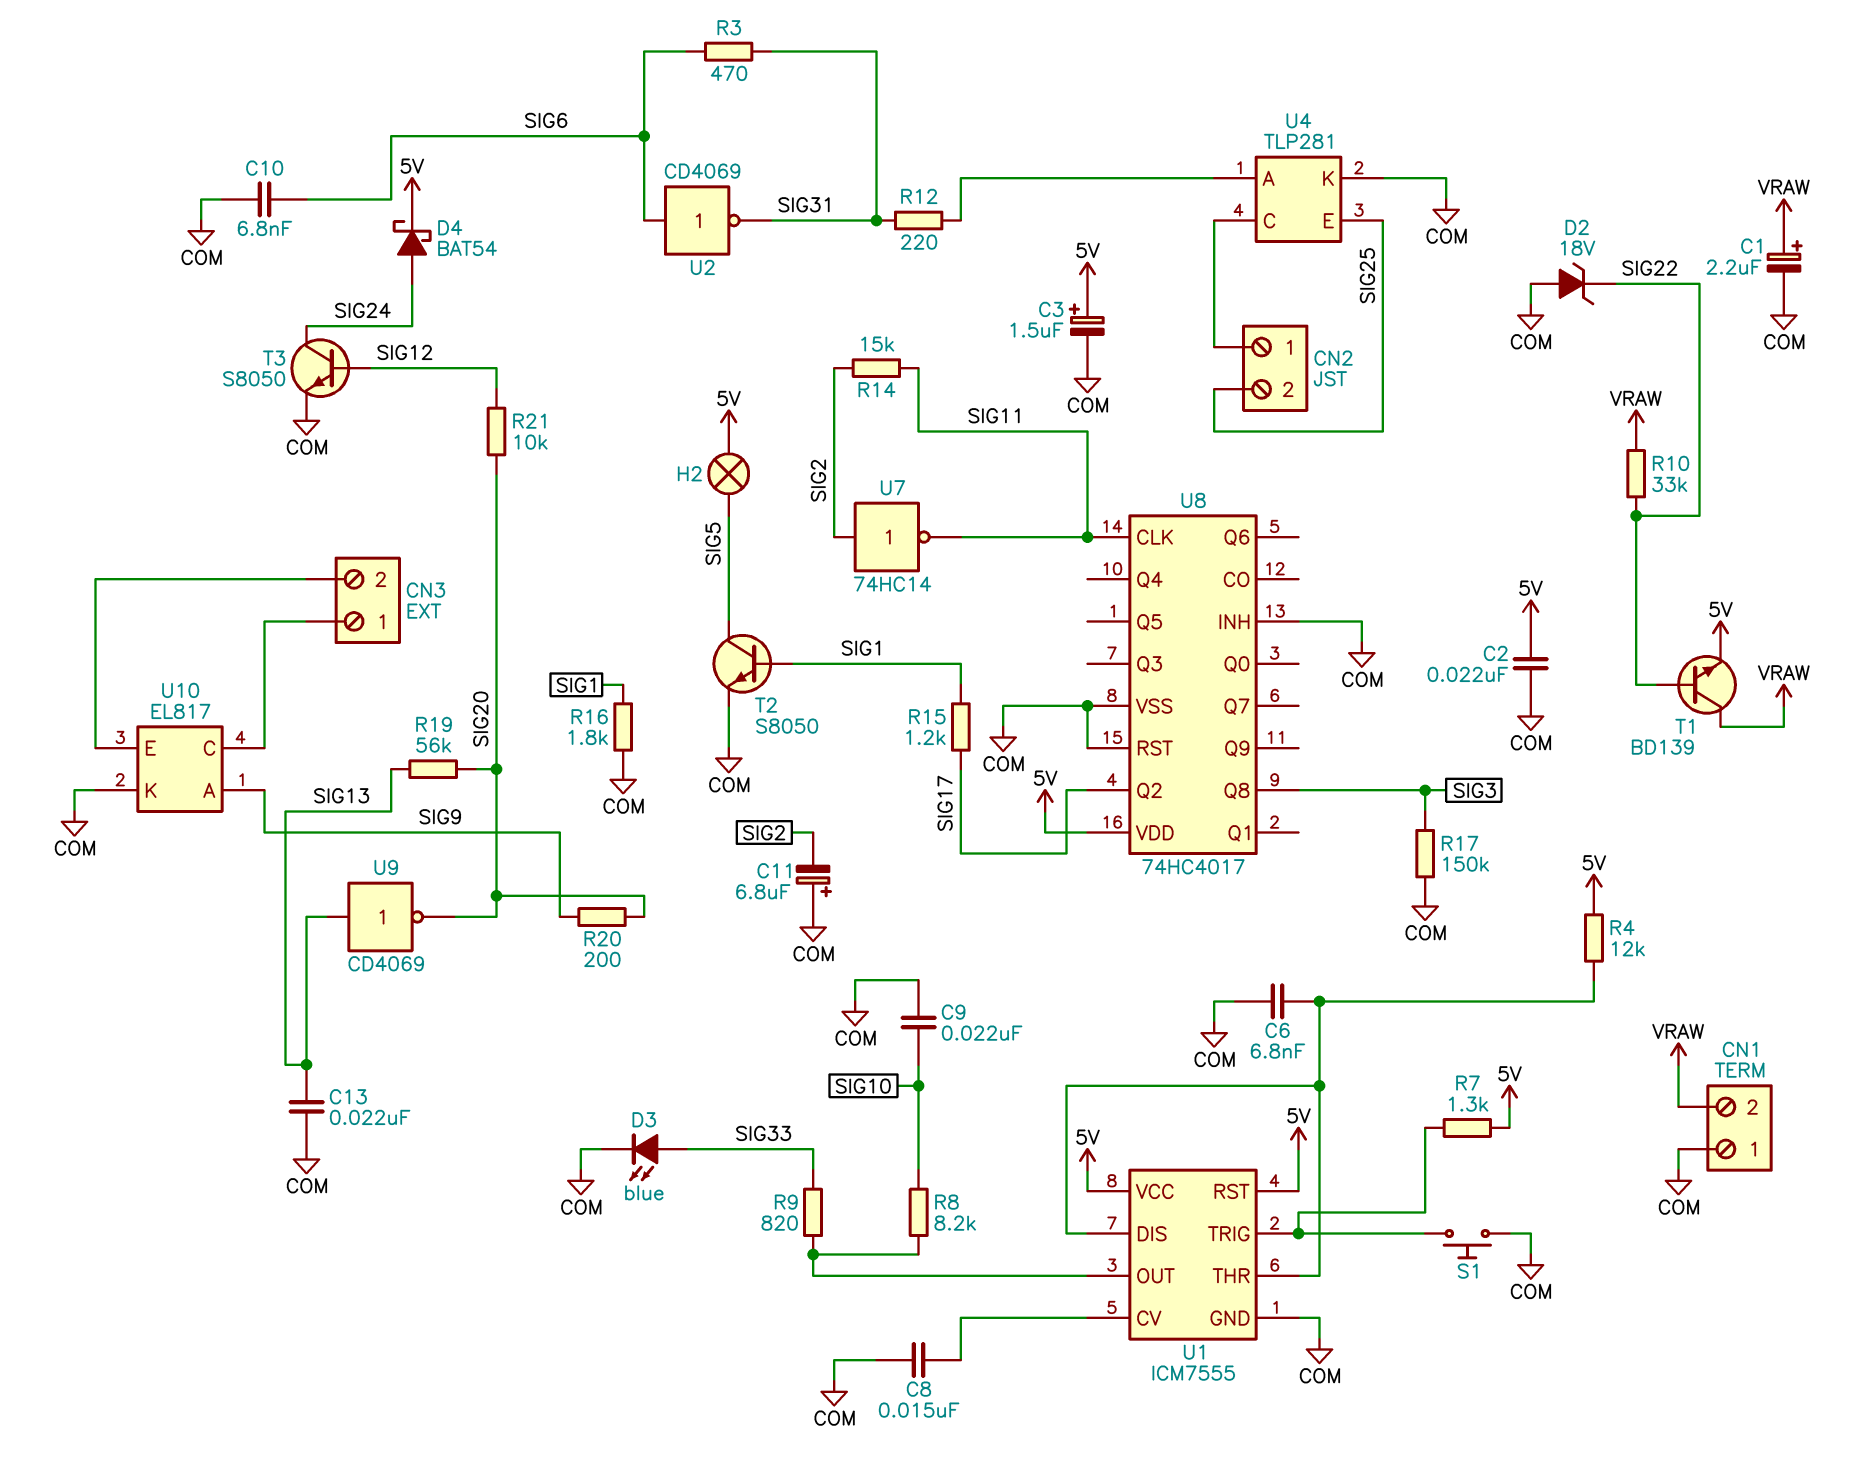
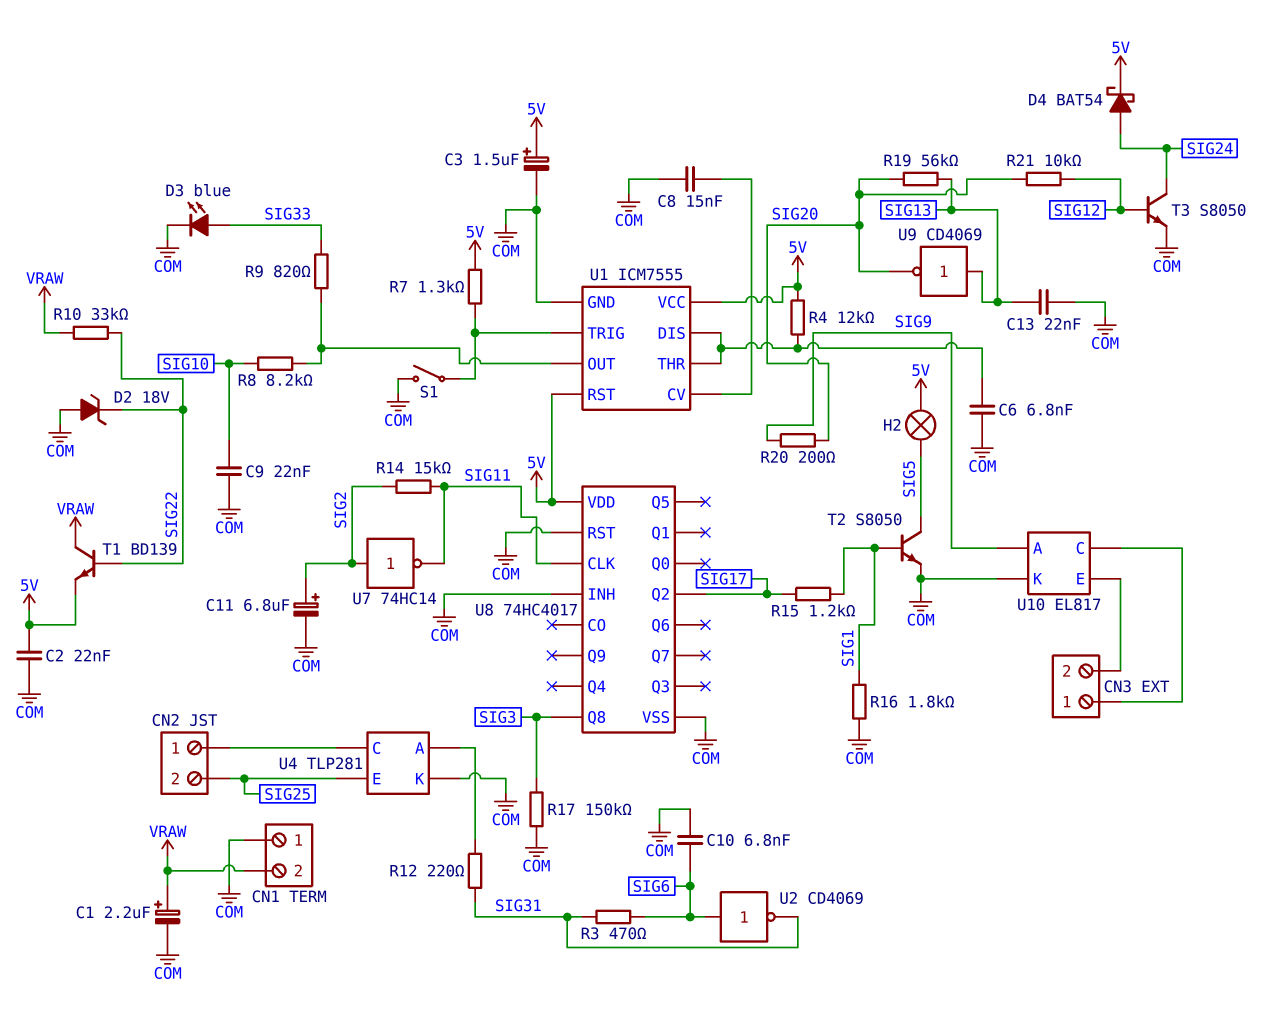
C11: 6.8uF (plus COM, minus SIG2) -> 6.8uF (plus SIG2, minus COM)
S1: button (COM, U1/TRIG) -> switch (COM, U1/TRIG)

